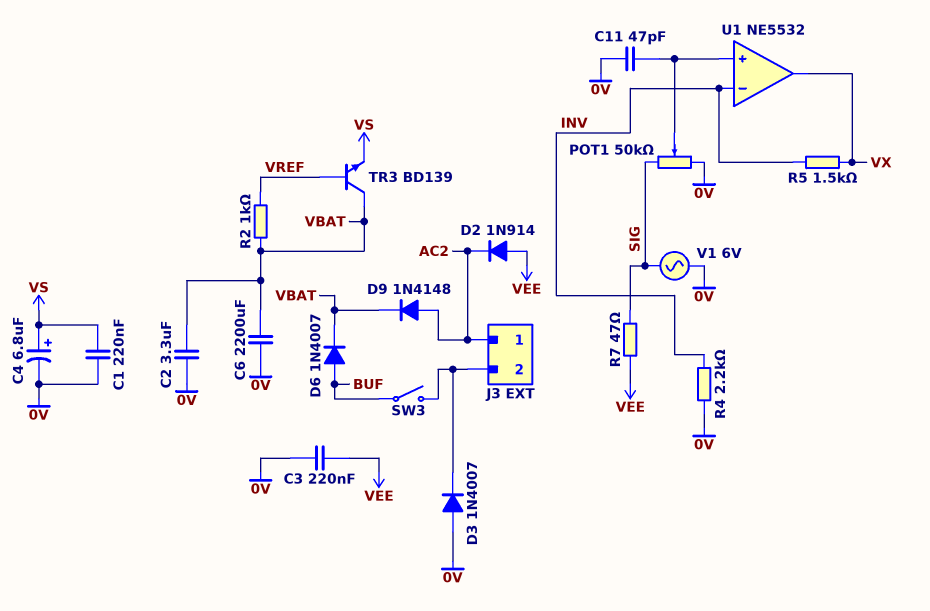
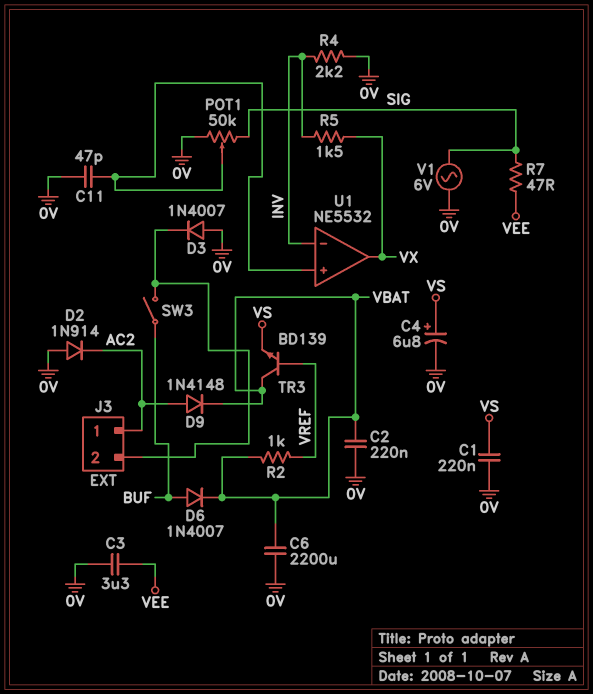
C2: 3.3uF (0V, VBAT) -> 220nF (0V, VBAT)
C3: 220nF (0V, VEE) -> 3.3uF (0V, VEE)
D2: diode 1N914 (A VEE, K AC2) -> diode 1N914 (A 0V, K AC2)

